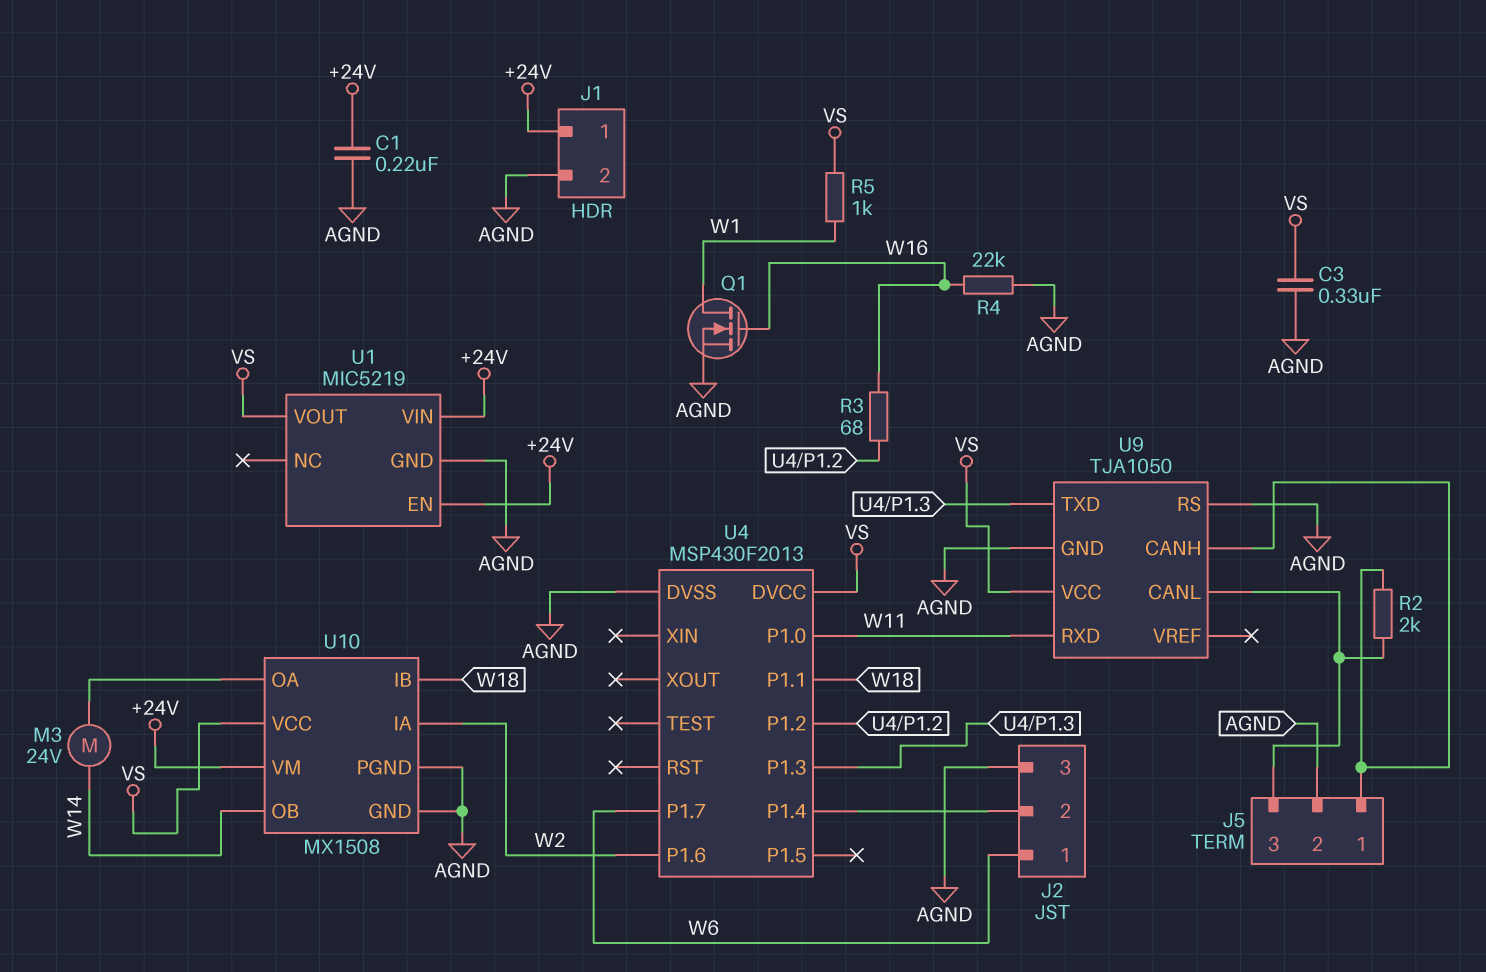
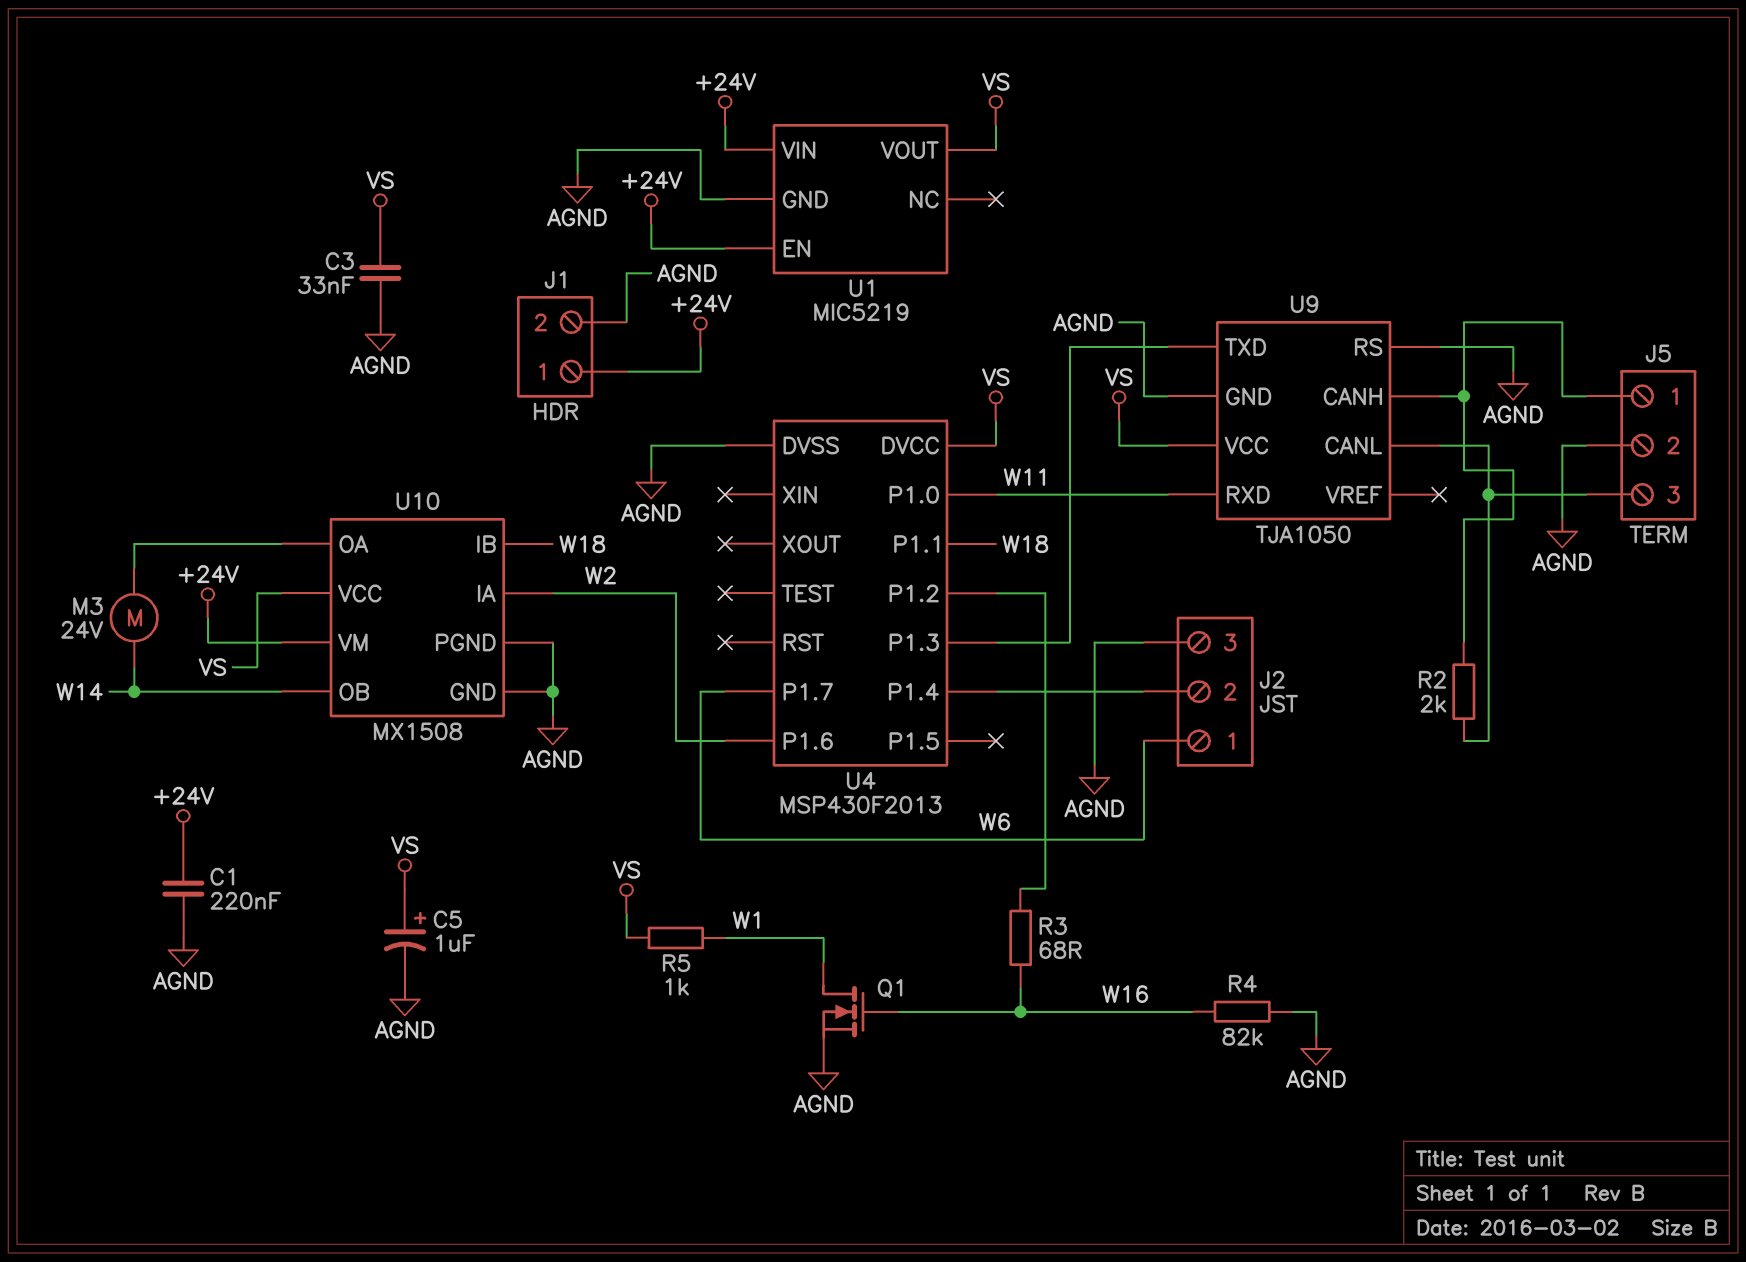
C3: 330nF (AGND, VS) -> 33nF (AGND, VS)
C5: none -> 1uF (plus VS, minus AGND)
R4: 22k (AGND, W16) -> 82k (AGND, W16)

